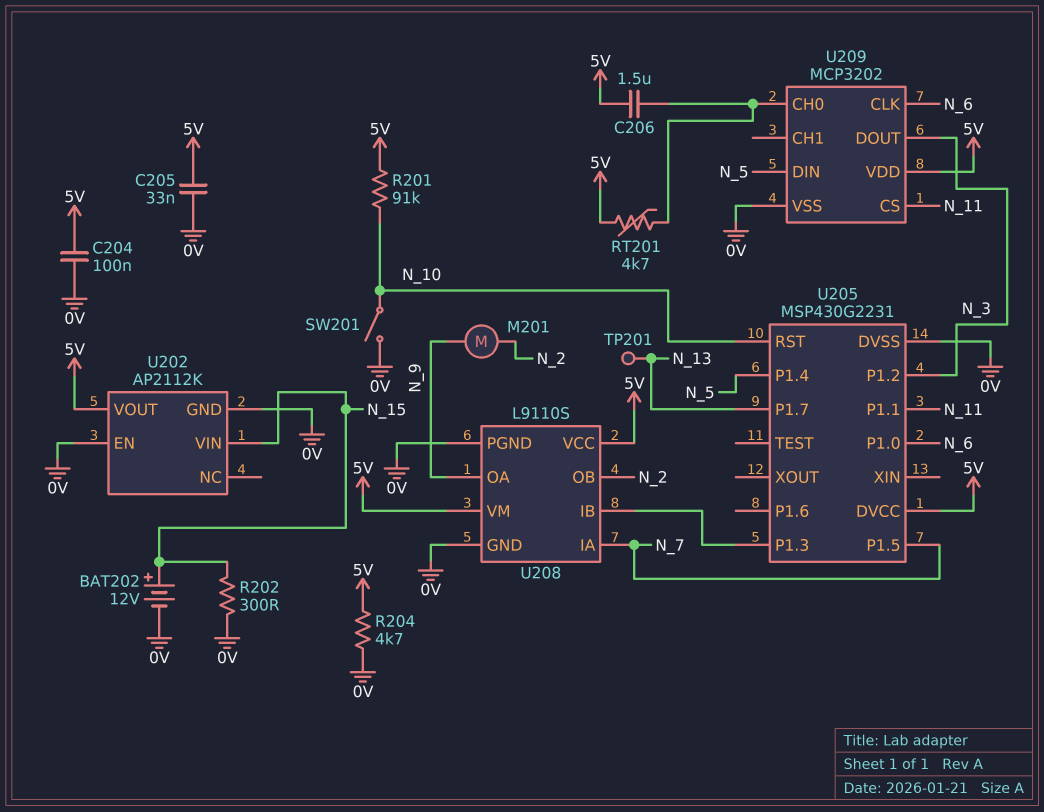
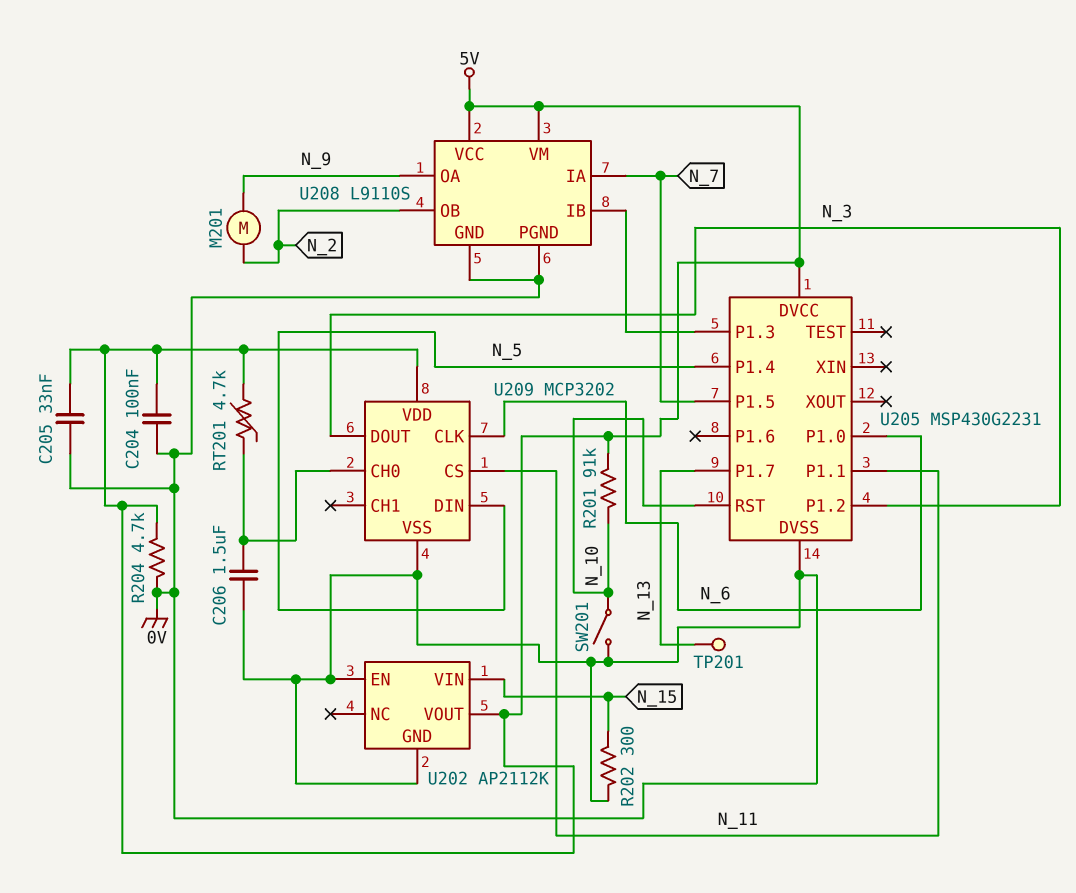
BAT202: 12V (plus N_15, minus 0V) -> none
C206: 1.5uF (5V, U209/CH0) -> 1.5uF (0V, U209/CH0)

